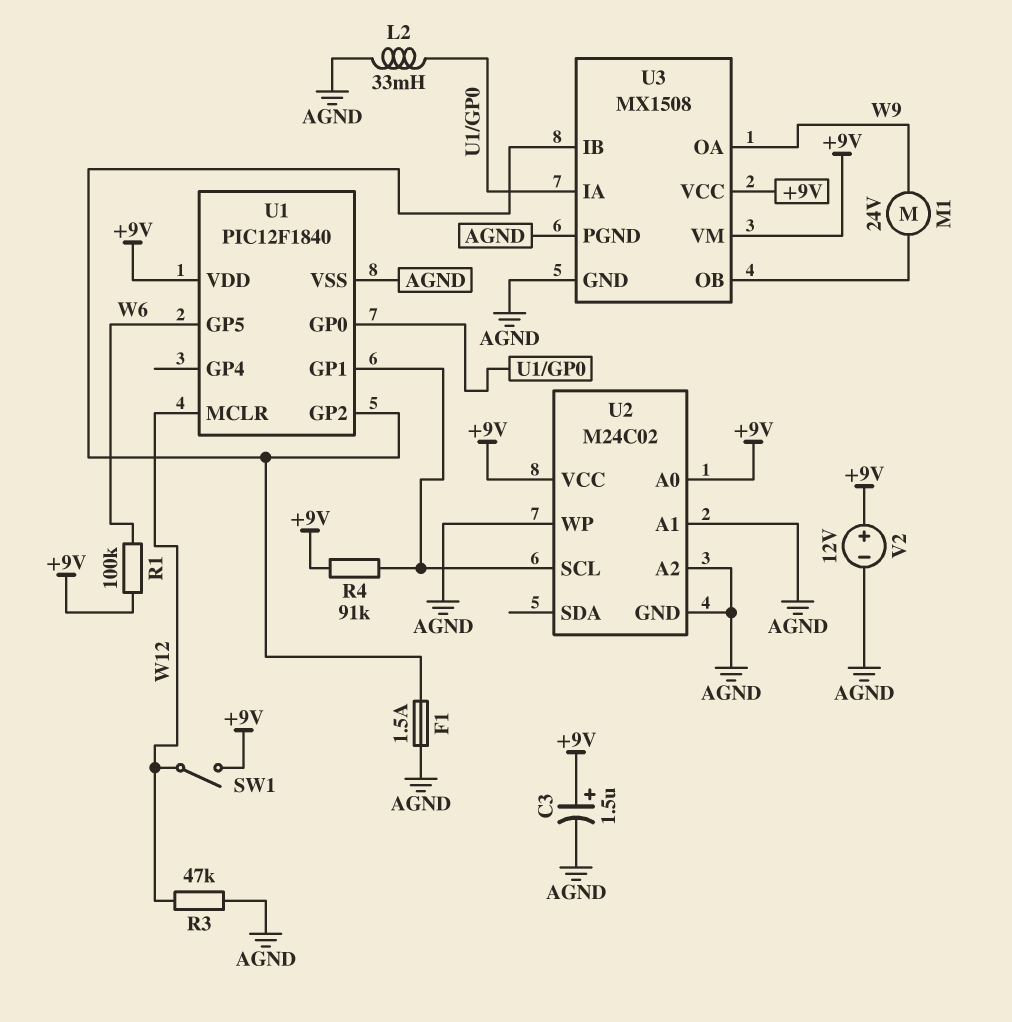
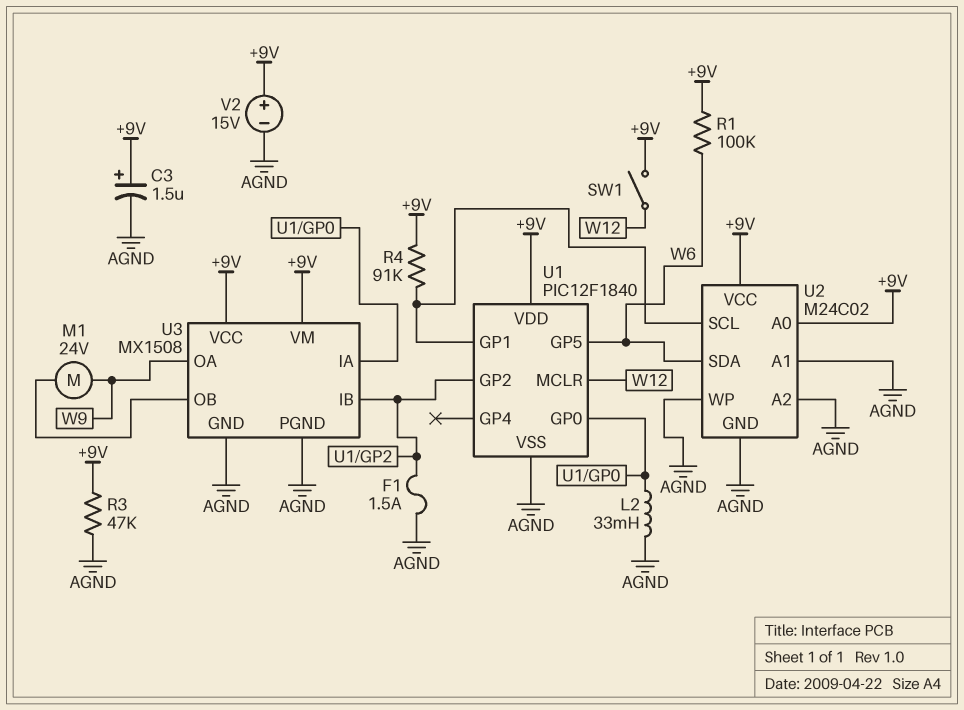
R3: 47k (AGND, W12) -> 47k (+9V, AGND)
U2 pin SDA: none -> W6
V2: 12V (plus +9V, minus AGND) -> 15V (plus +9V, minus AGND)

